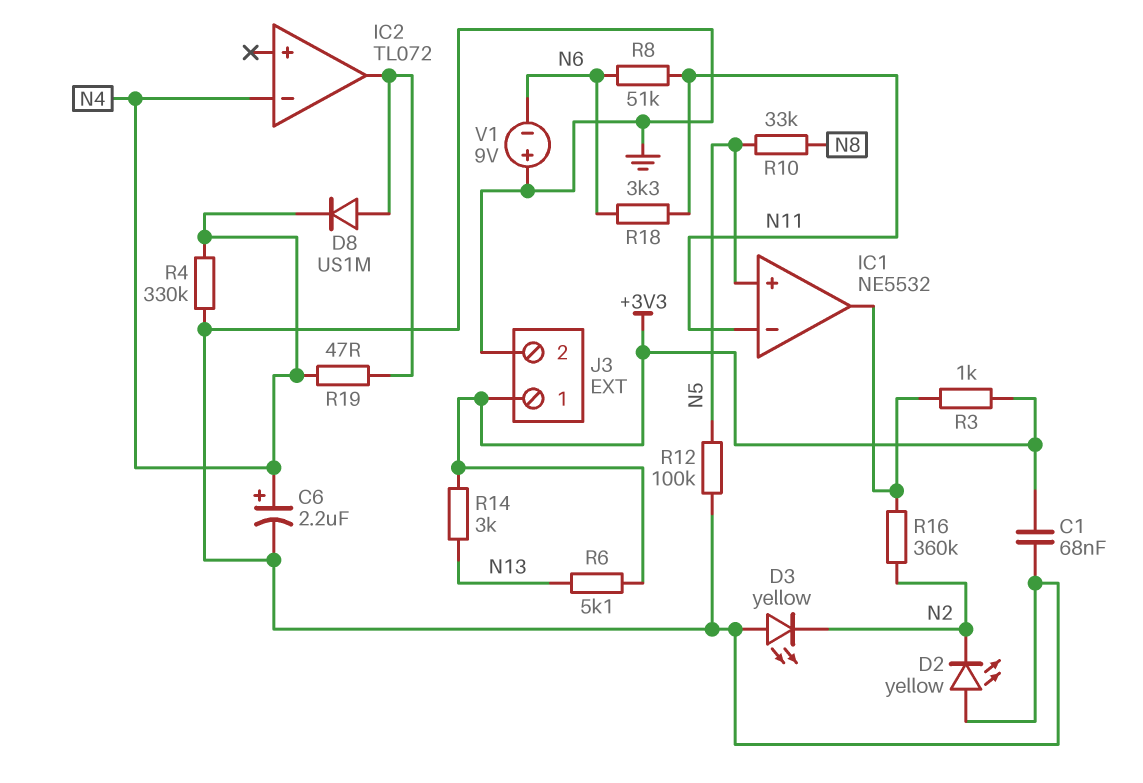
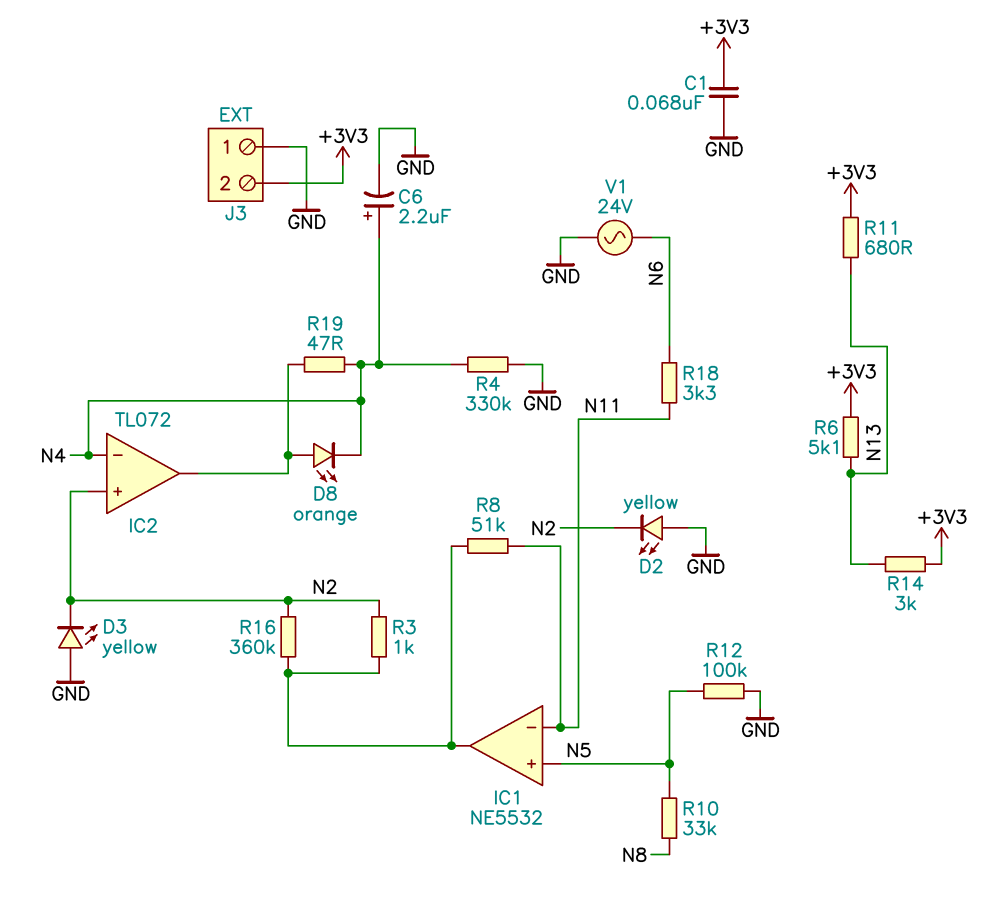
D8: diode US1M (A IC2/out, K N4) -> LED orange (A IC2/out, K N4)
IC2 pin in+: none -> N2
J3 pin 1: +3V3 -> GND
J3 pin 2: GND -> +3V3
R3: 1k (+3V3, IC1/out) -> 1k (IC1/out, N2)
R8: 51k (N6, N11) -> 51k (IC1/out, N11)
R11: none -> 680 (+3V3, N13)
V1: 9V (plus GND, minus N6) -> AC 24V (GND, N6)

